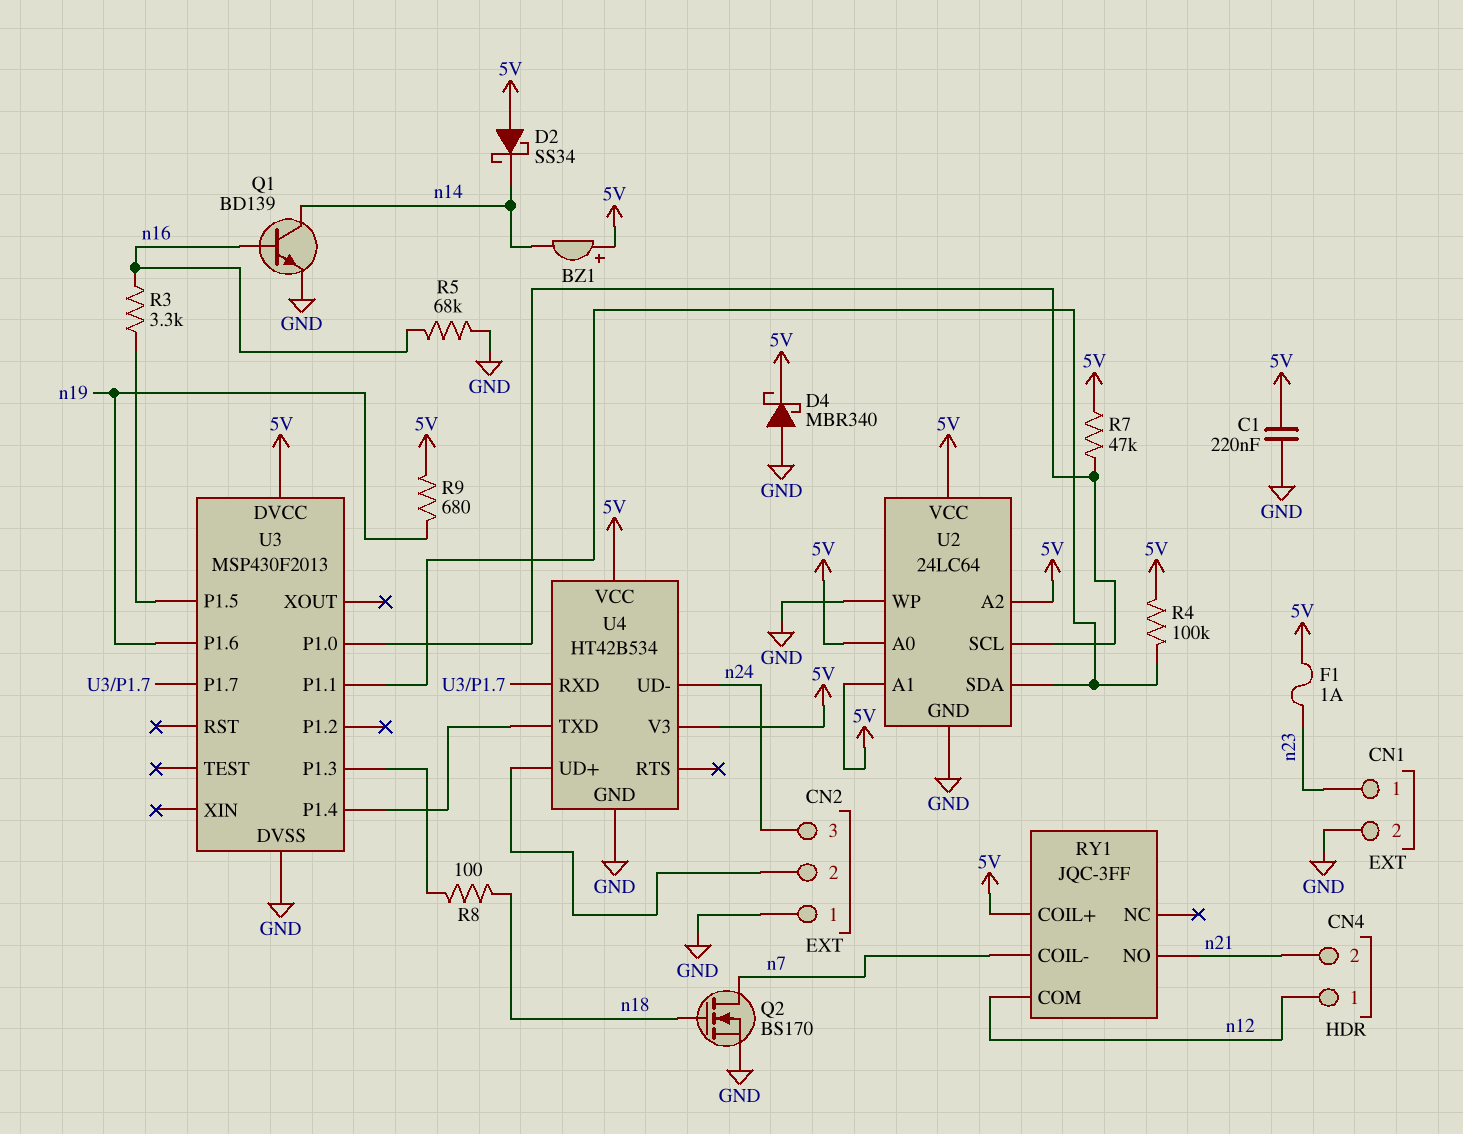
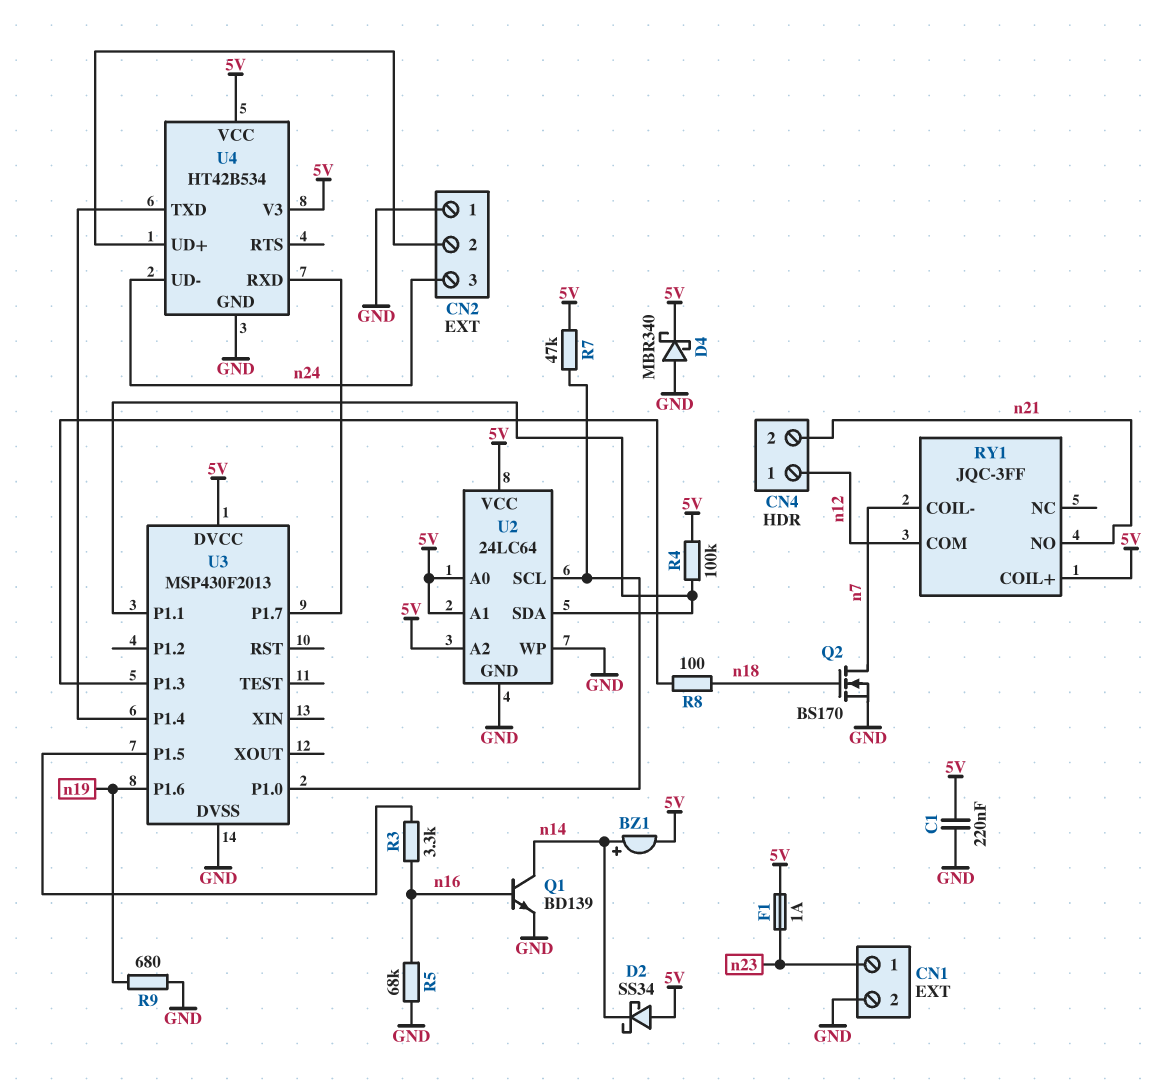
BZ1: buzzer (plus 5V, minus n14) -> buzzer (plus n14, minus 5V)
R9: 680 (5V, n19) -> 680 (GND, n19)

